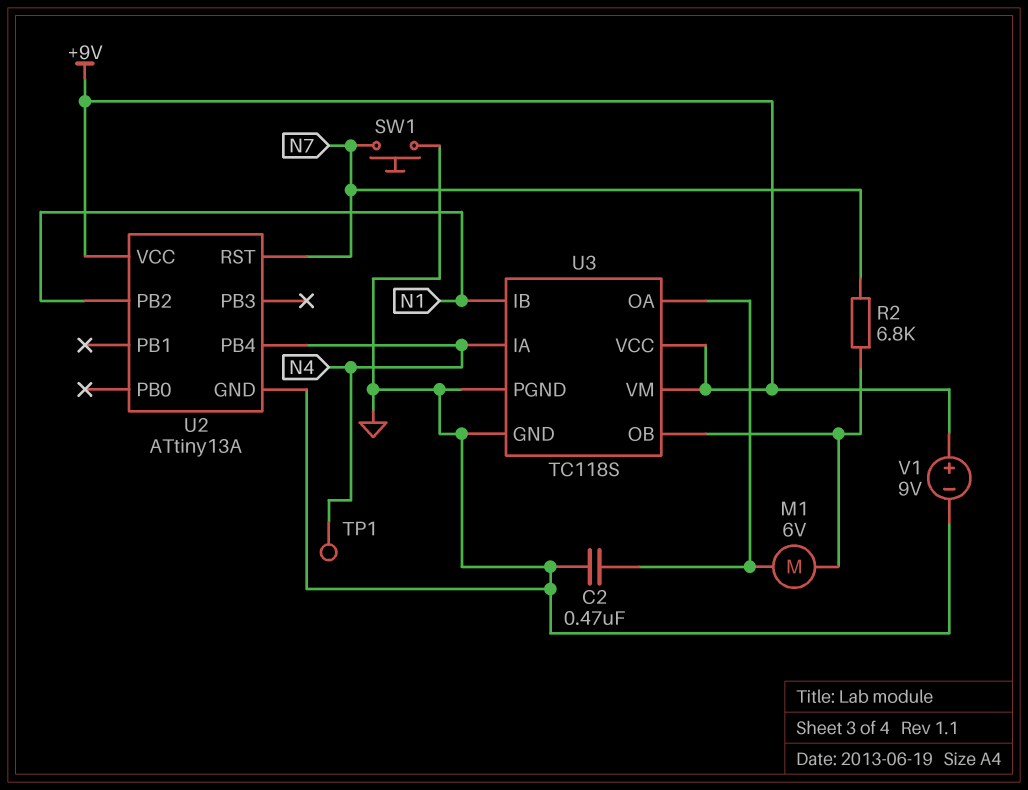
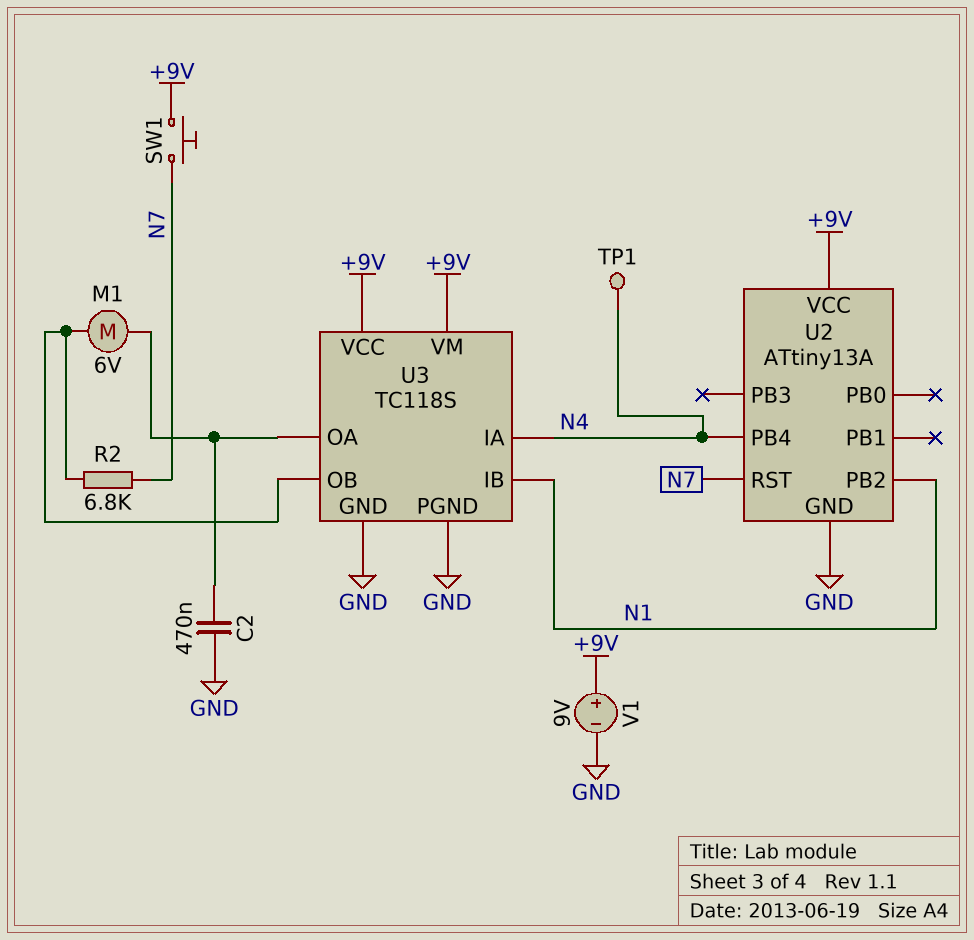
SW1: button (GND, N7) -> button (+9V, N7)

